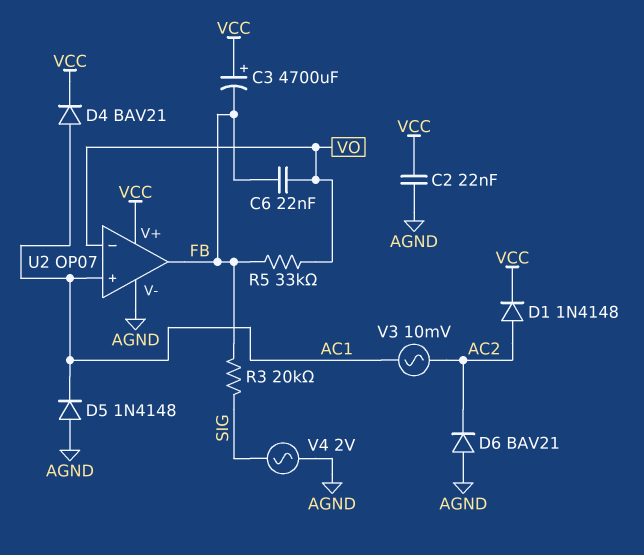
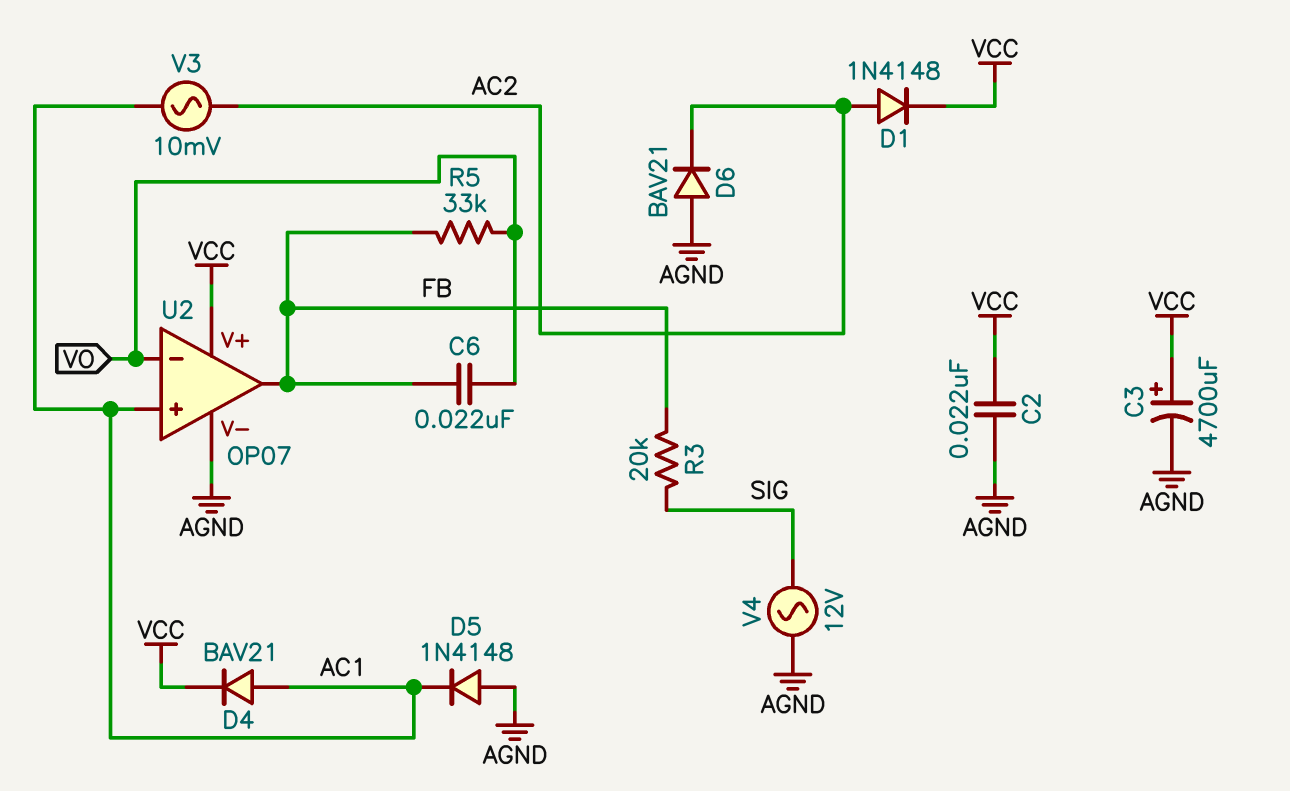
C3: 4700uF (plus VCC, minus FB) -> 4700uF (plus VCC, minus AGND)
V4: AC 2V (AGND, SIG) -> AC 12V (AGND, SIG)

